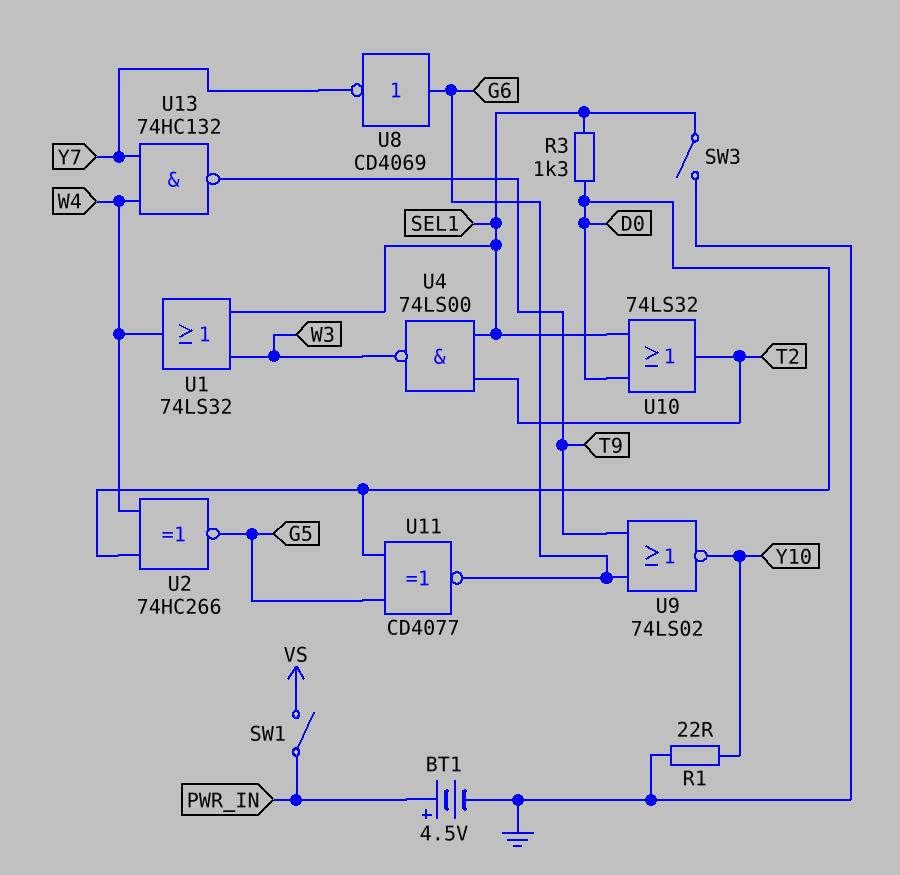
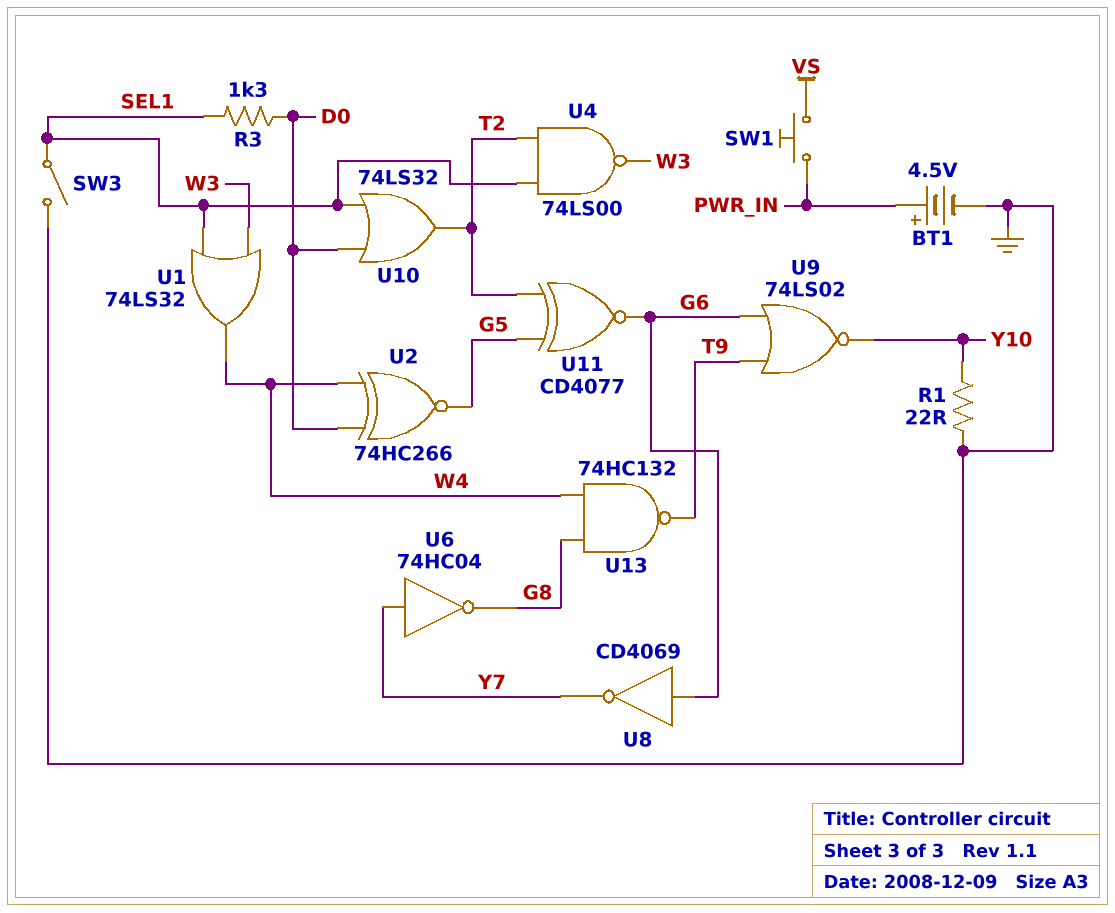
SW1: switch (PWR_IN, VS) -> button (PWR_IN, VS)
U6: none -> NOT 74HC04 (in Y7, out G8)
U11: XNOR CD4077 (in D0, in G5, out G6) -> XNOR CD4077 (in G5, in T2, out G6)
U13: NAND 74HC132 (in W4, in Y7, out T9) -> NAND 74HC132 (in G8, in W4, out T9)

